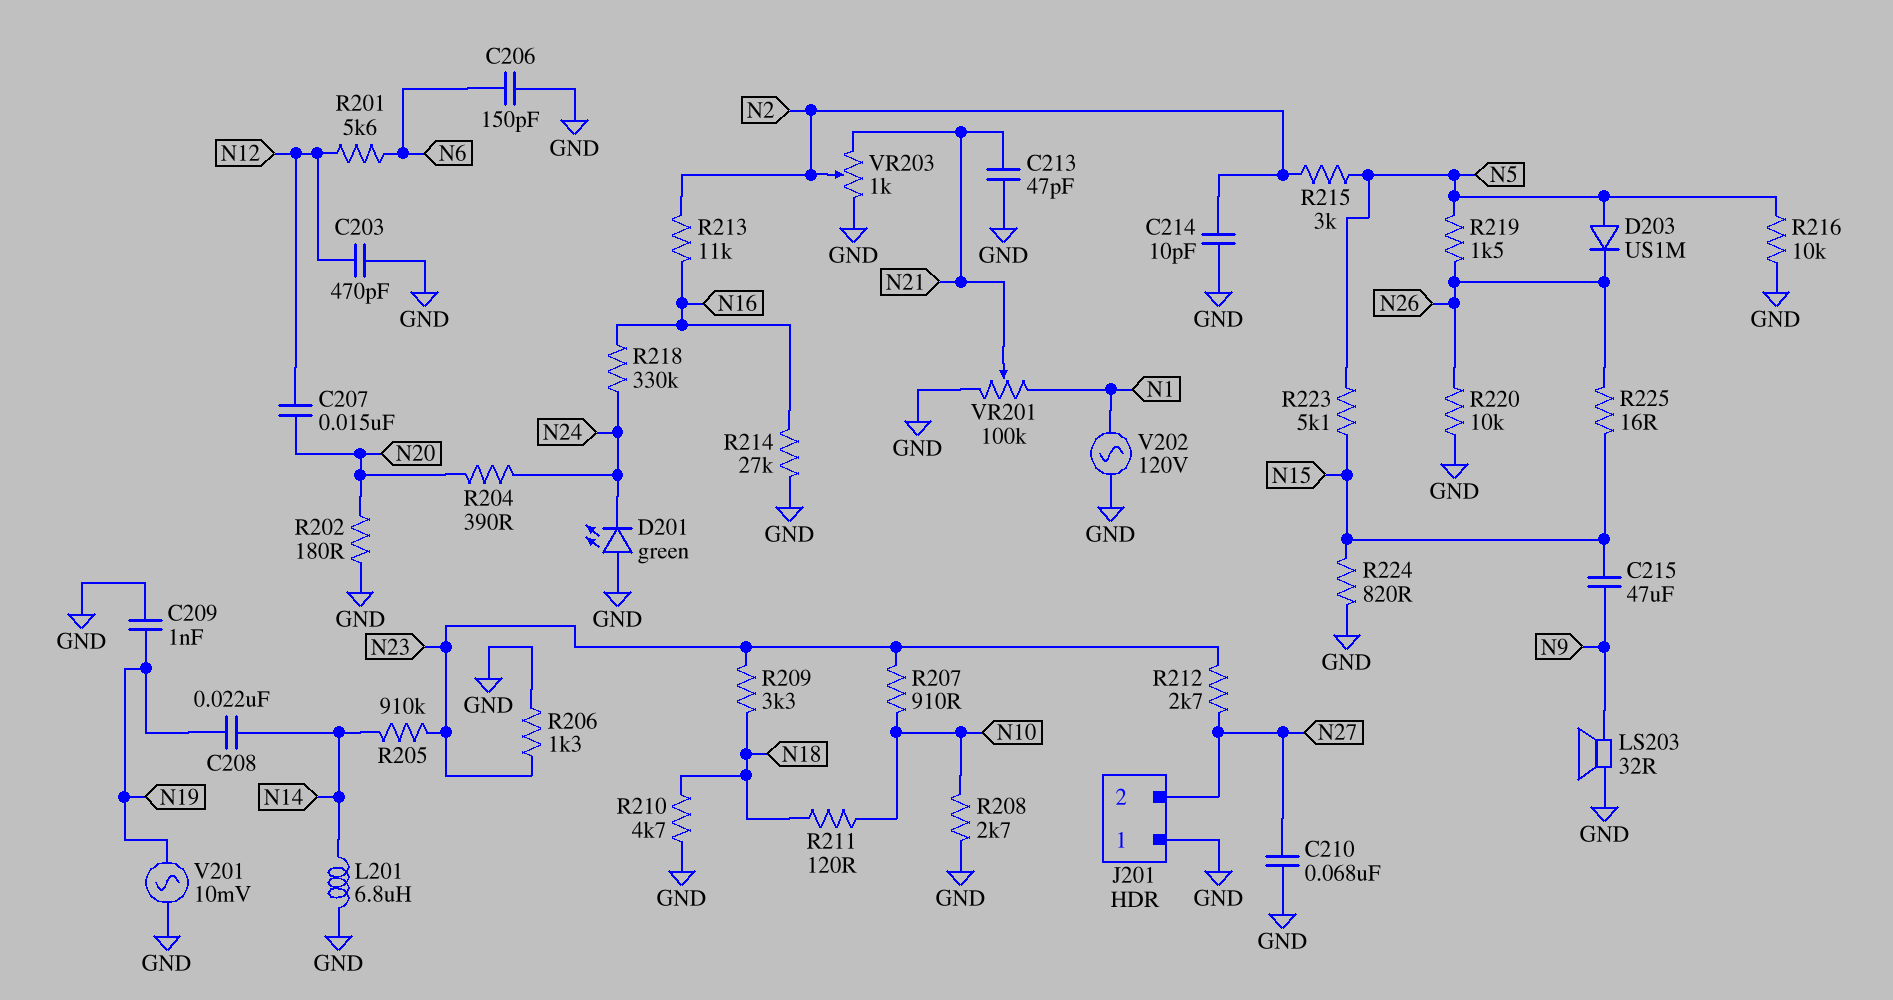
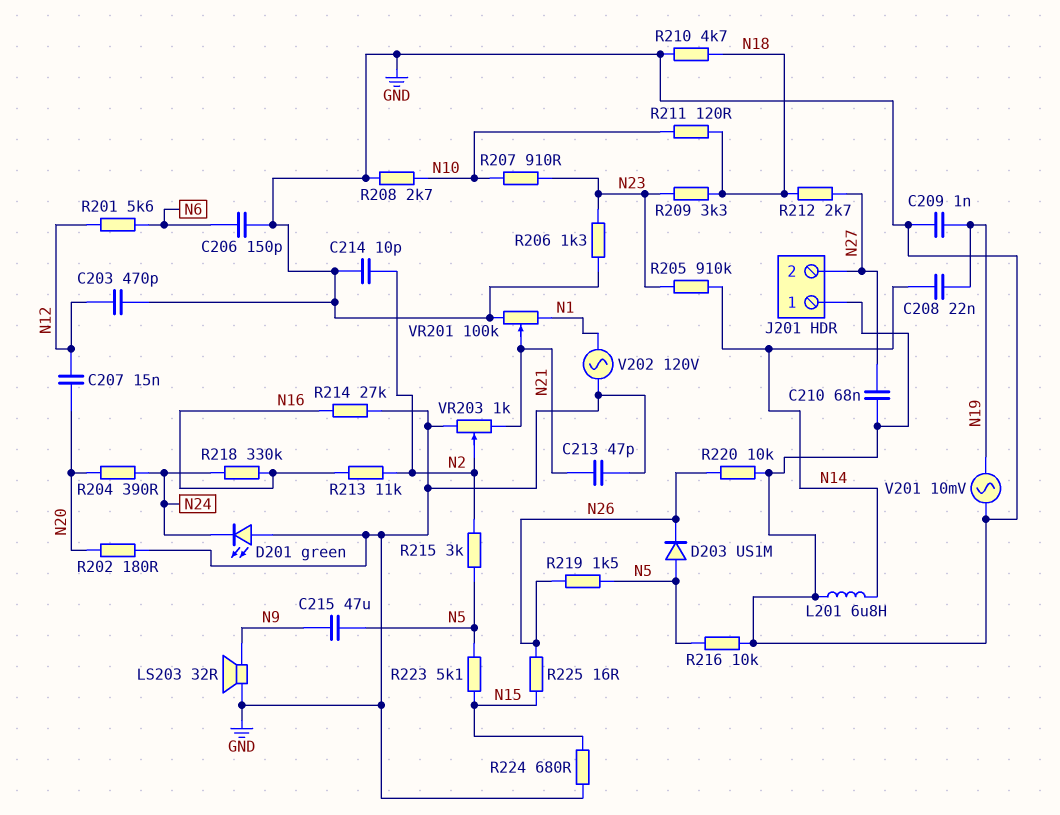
C215: 47uF (N9, N15) -> 47uF (N5, N9)
R212: 2.7k (N23, N27) -> 2.7k (N18, N27)
R224: 820 (GND, N15) -> 680 (GND, N15)

